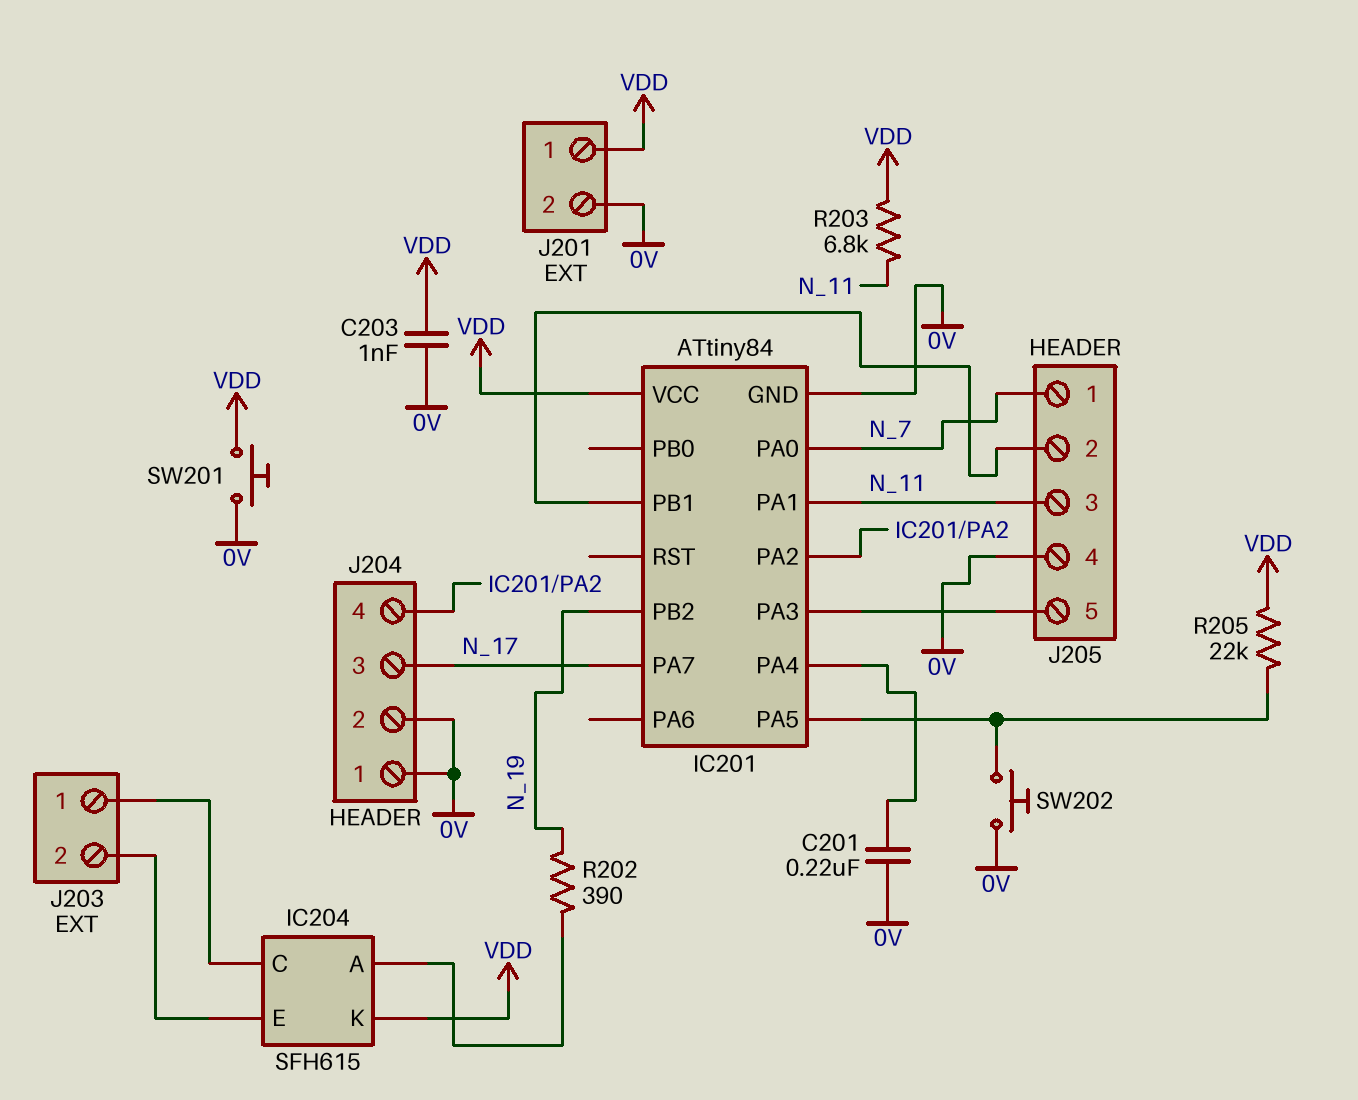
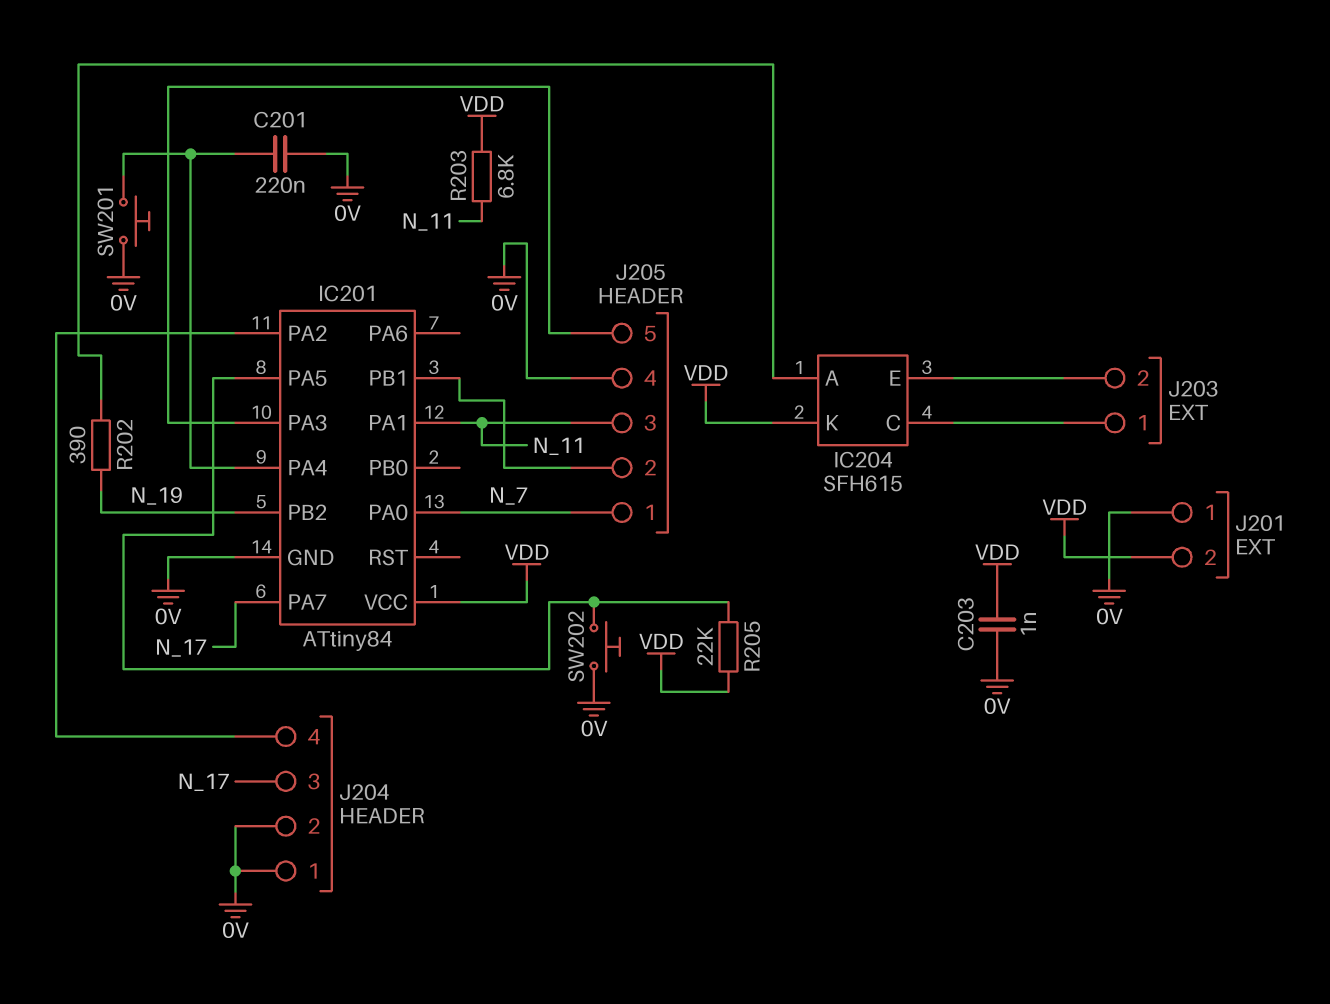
J201 pin 1: VDD -> 0V
J201 pin 2: 0V -> VDD
SW201: button (0V, VDD) -> button (0V, IC201/PA4)

